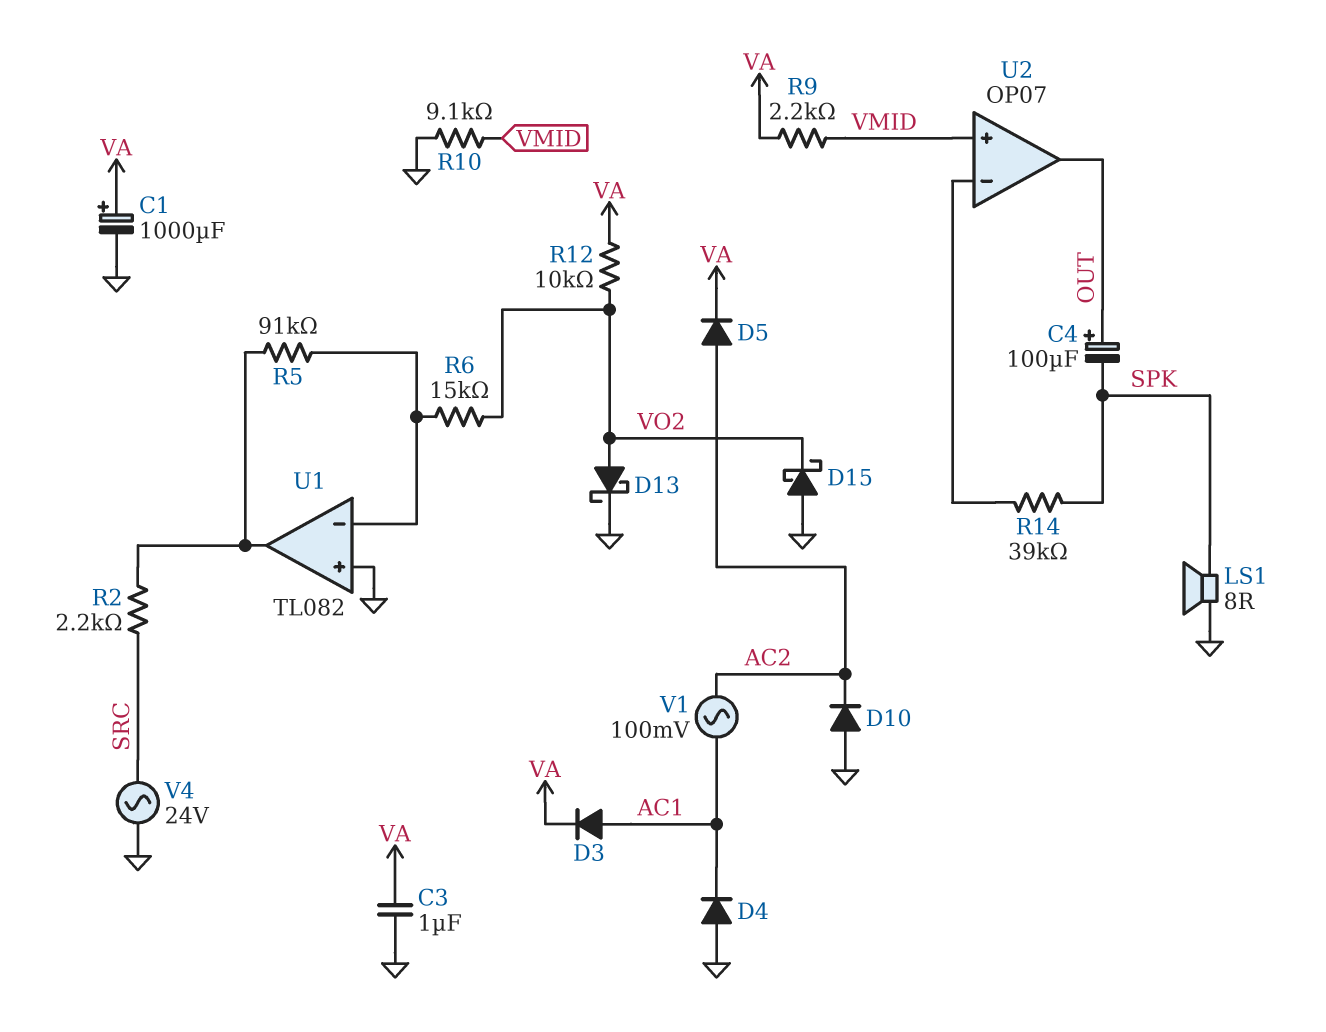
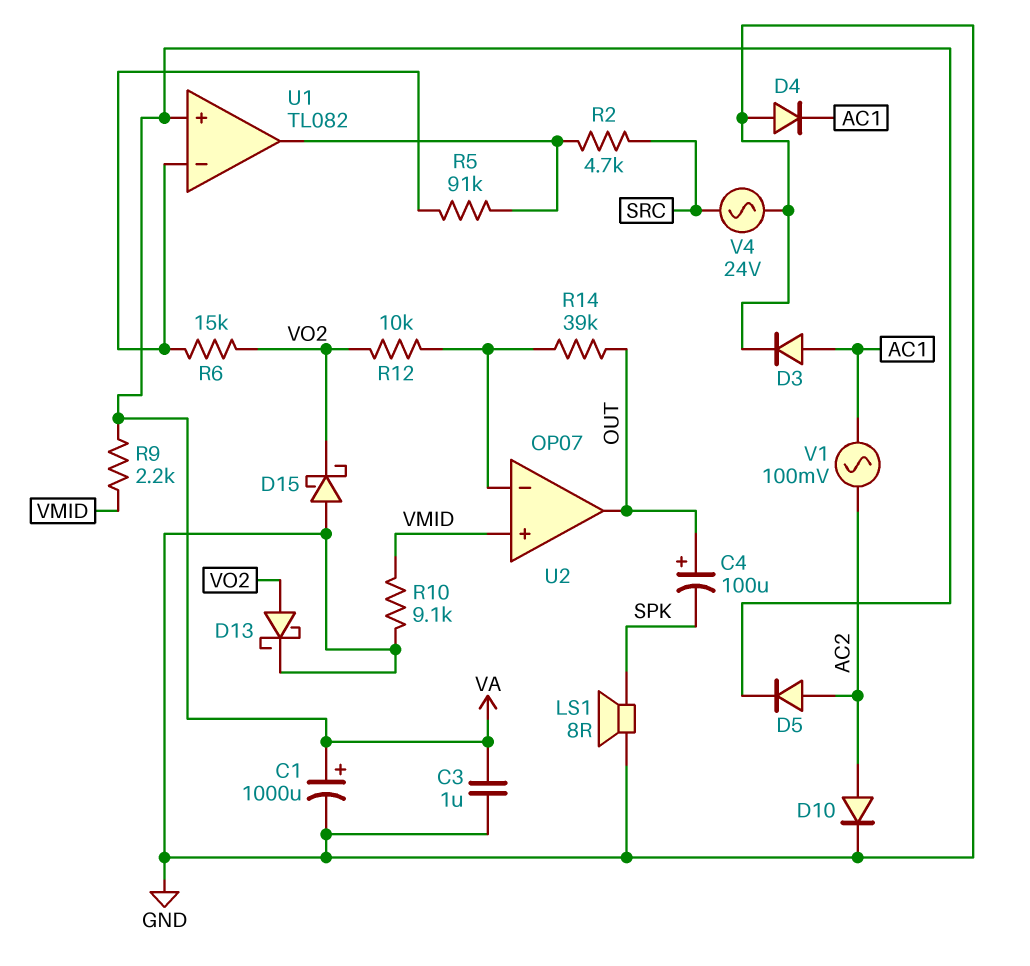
D3: diode (A AC1, K VA) -> diode (A AC1, K GND)
D10: diode (A GND, K AC2) -> diode (A AC2, K GND)
R2: 2.2k (SRC, U1/out) -> 4.7k (SRC, U1/out)
R12: 10k (VA, VO2) -> 10k (U2/in-, VO2)
R14: 39k (SPK, U2/in-) -> 39k (OUT, U2/in-)
U1 pin in+: GND -> VA

